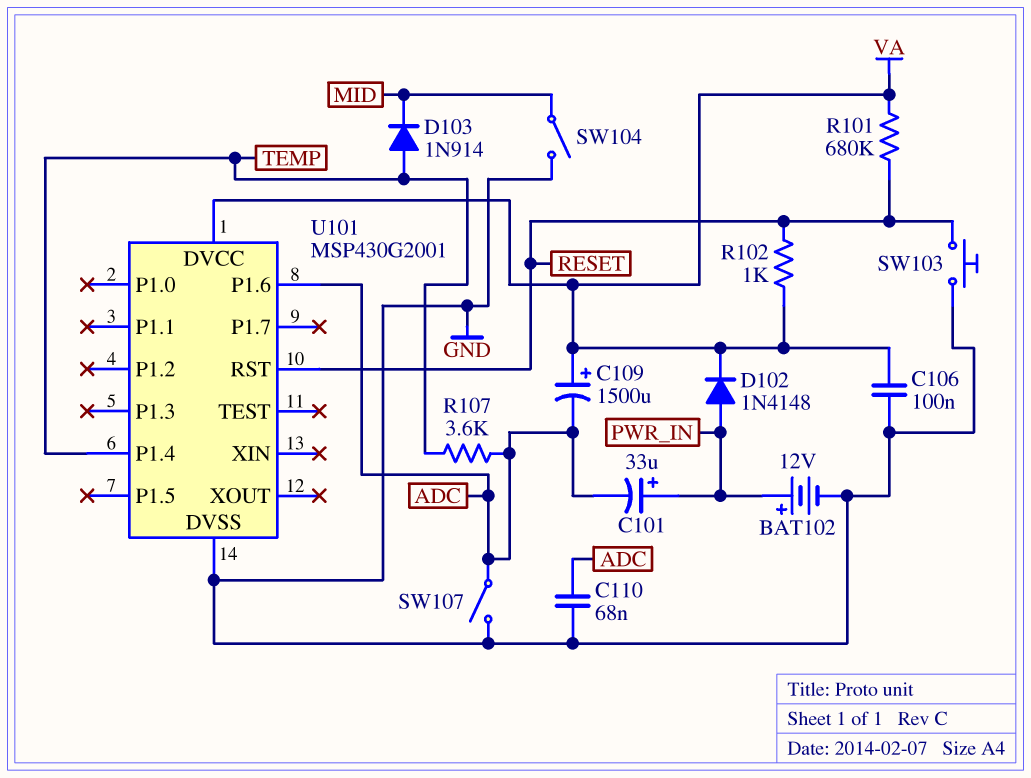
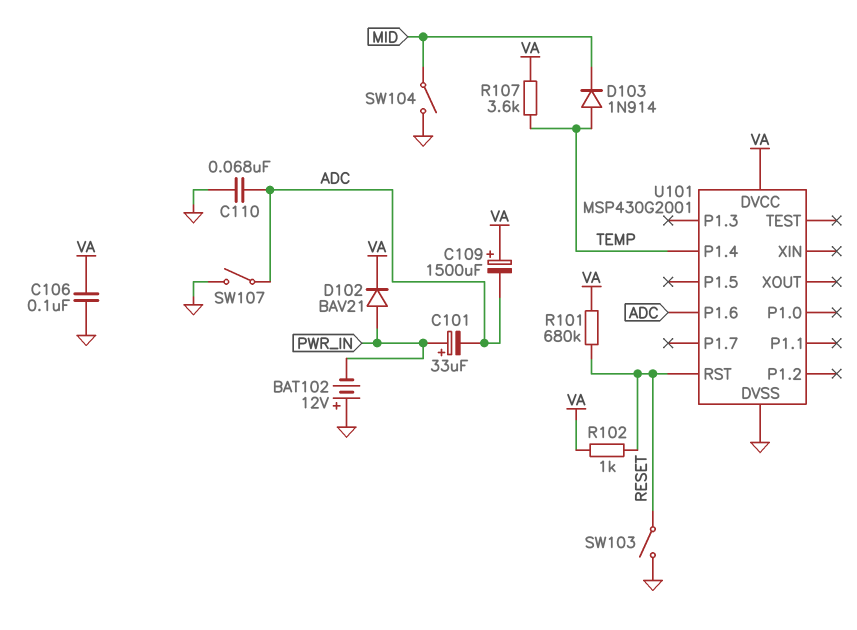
BAT102: 12V (plus PWR_IN, minus GND) -> 12V (plus GND, minus PWR_IN)
D102: diode 1N4148 (A PWR_IN, K VA) -> diode BAV21 (A PWR_IN, K VA)
R107: 3.6k (ADC, TEMP) -> 3.6k (TEMP, VA)
SW103: button (GND, RESET) -> switch (GND, RESET)

